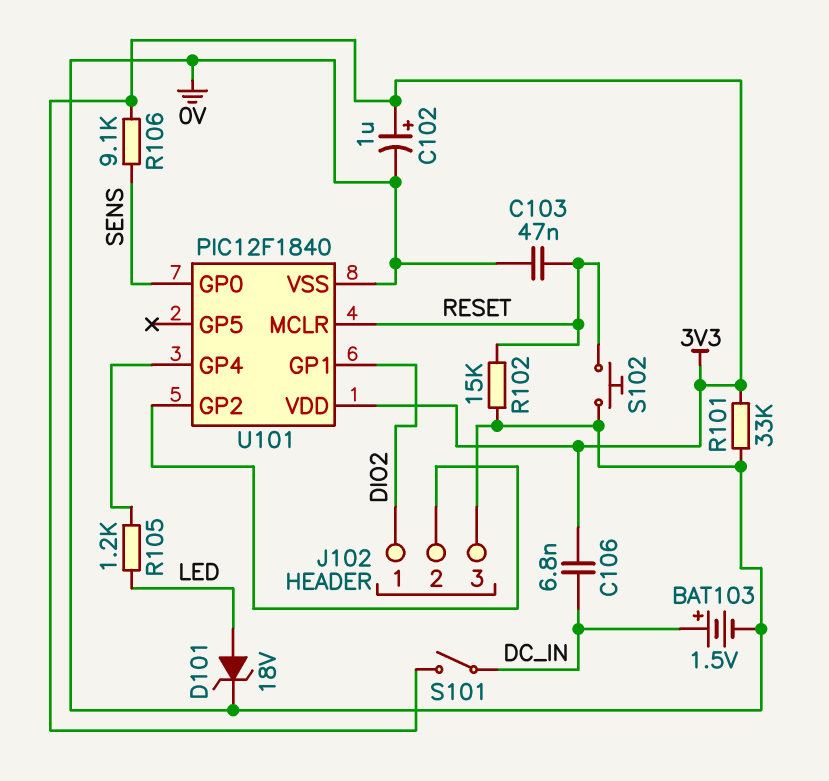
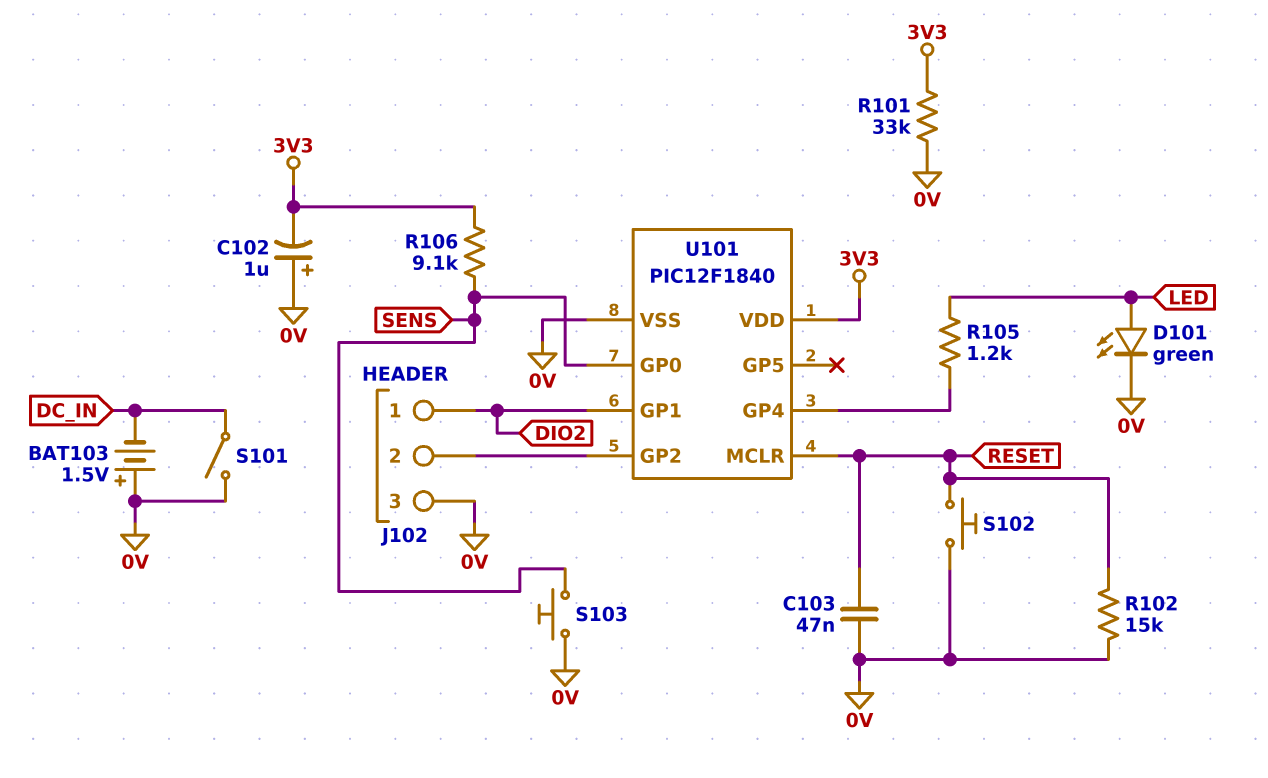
BAT103: 1.5V (plus DC_IN, minus 0V) -> 1.5V (plus 0V, minus DC_IN)
C102: 1uF (plus 3V3, minus 0V) -> 1uF (plus 0V, minus 3V3)
C106: 6.8nF (3V3, DC_IN) -> none
D101: zener 18V (A LED, K 0V) -> LED green (A LED, K 0V)
S101: switch (3V3, DC_IN) -> switch (0V, DC_IN)
S103: none -> button (0V, SENS)

